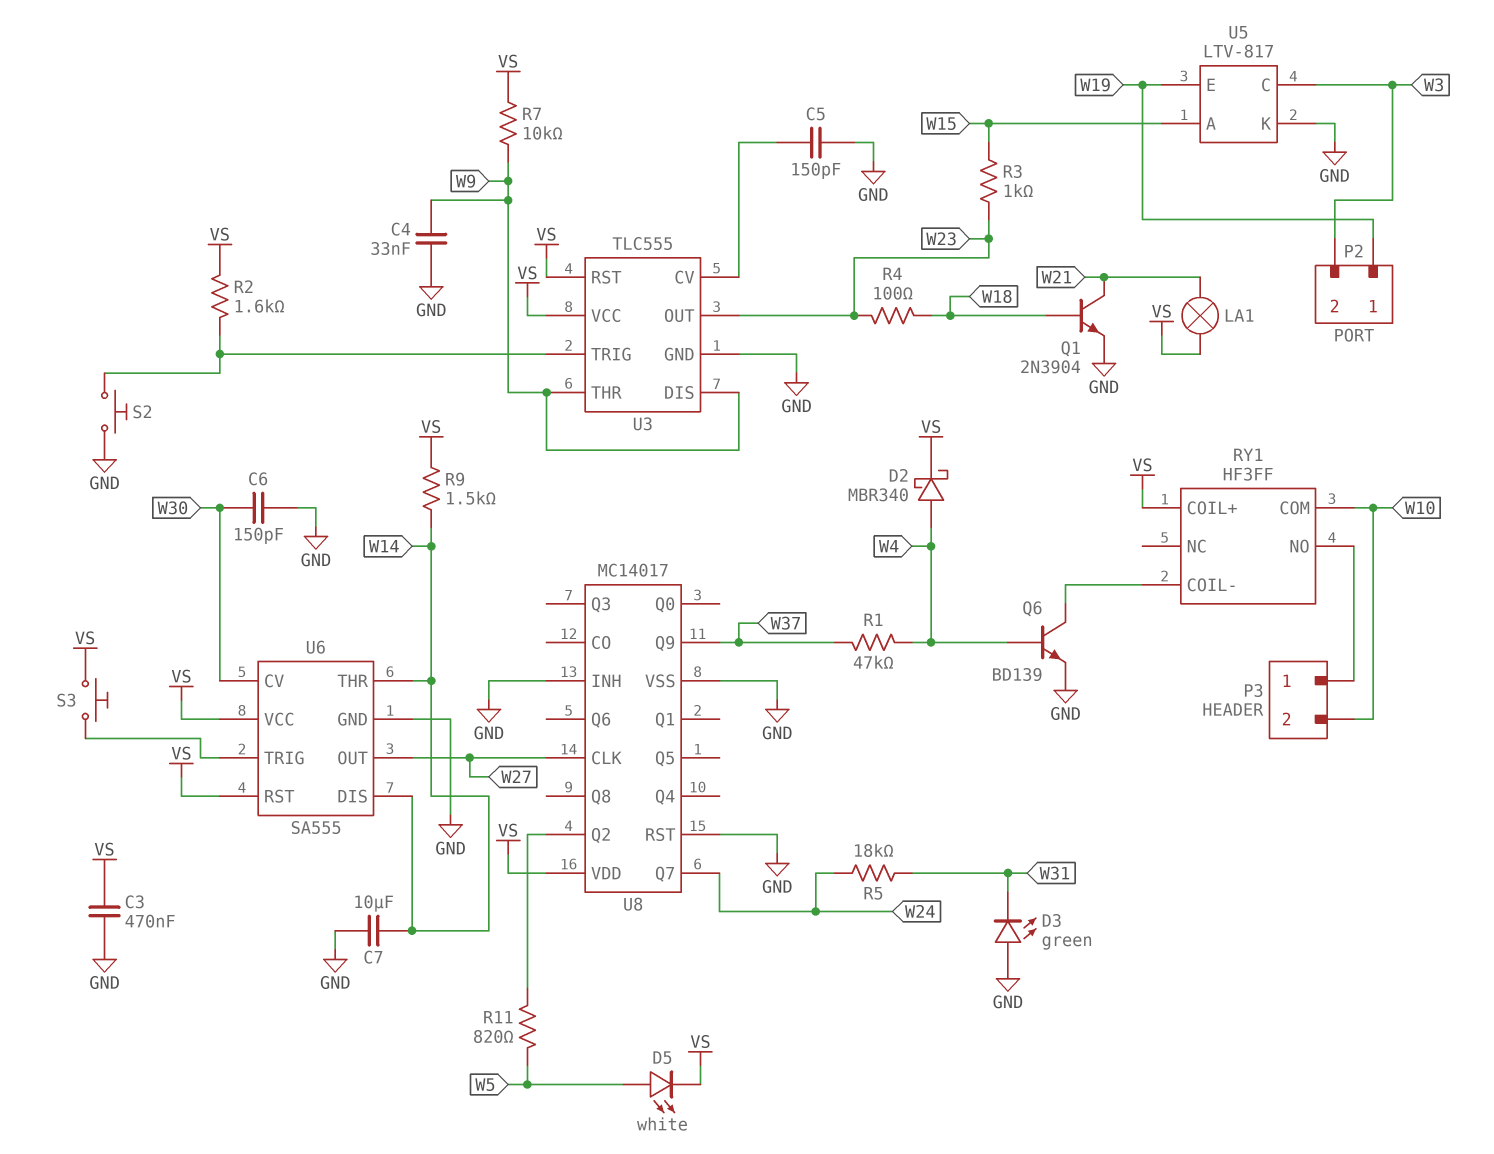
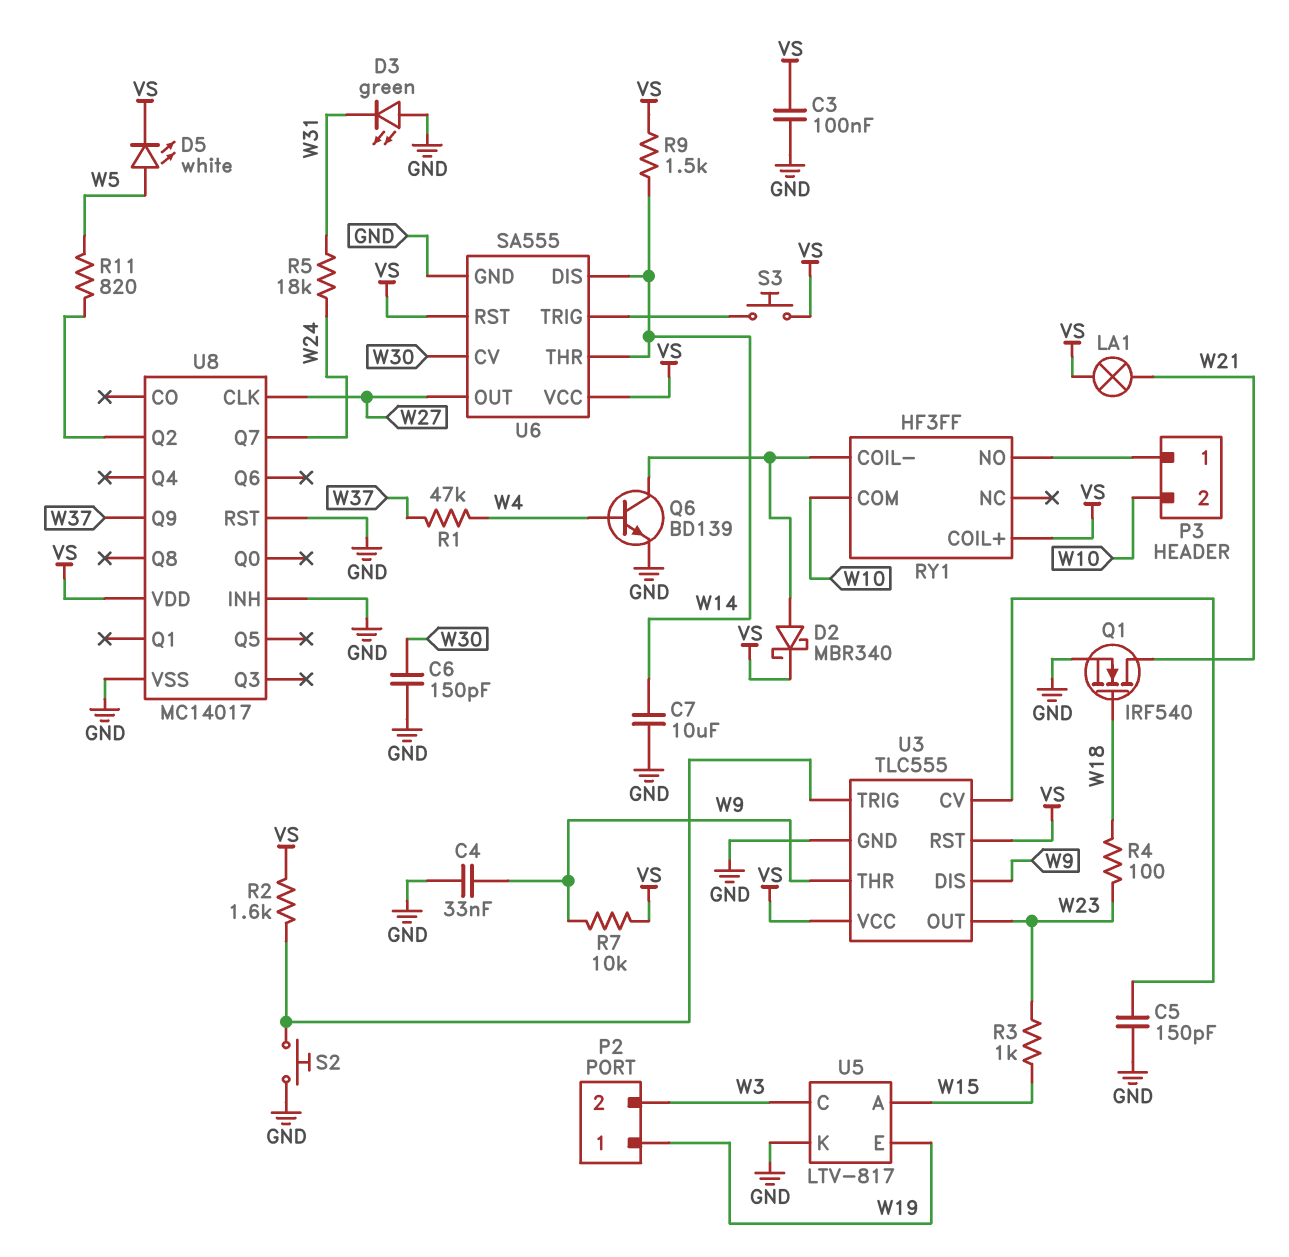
C3: 470nF (GND, VS) -> 100nF (GND, VS)
D2: schottky MBR340 (A W4, K VS) -> schottky MBR340 (A RY1/COIL-, K VS)
Q1: NPN 2N3904 (B W18, C W21, E GND) -> NMOS IRF540 (G W18, D W21, S GND)

